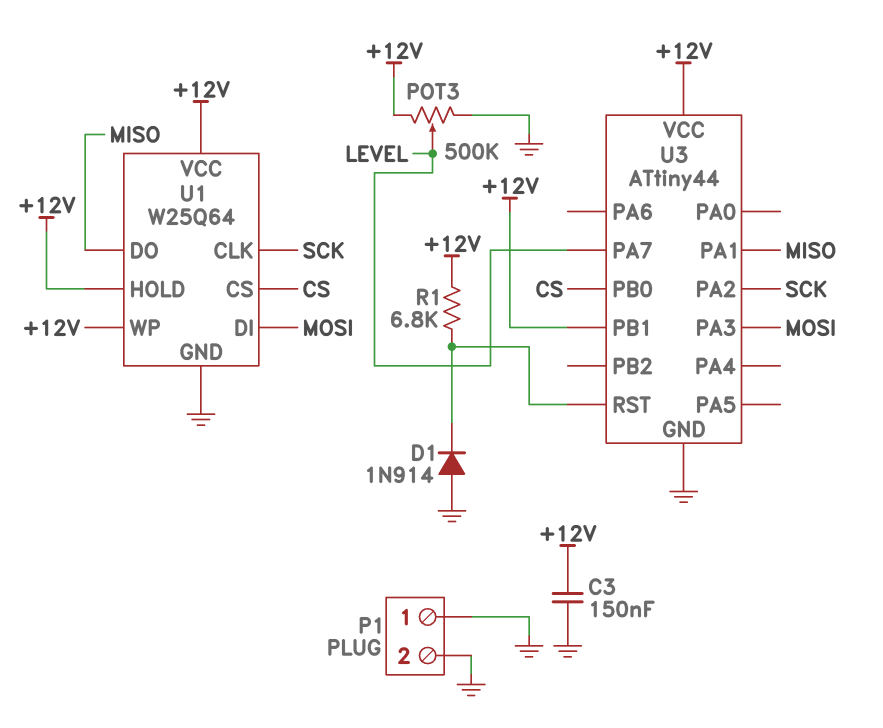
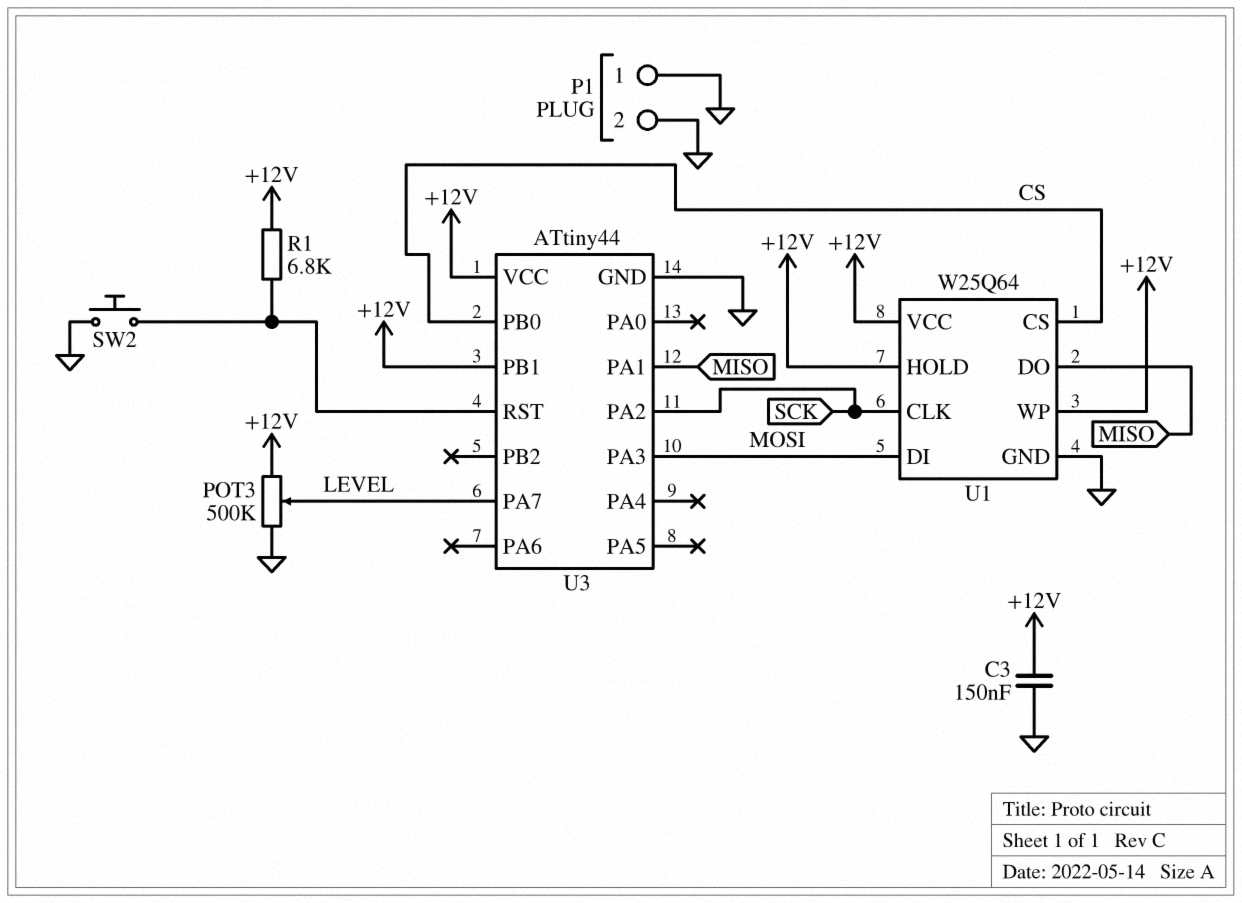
D1: diode 1N914 (A GND, K U3/RST) -> none
SW2: none -> button (GND, U3/RST)

